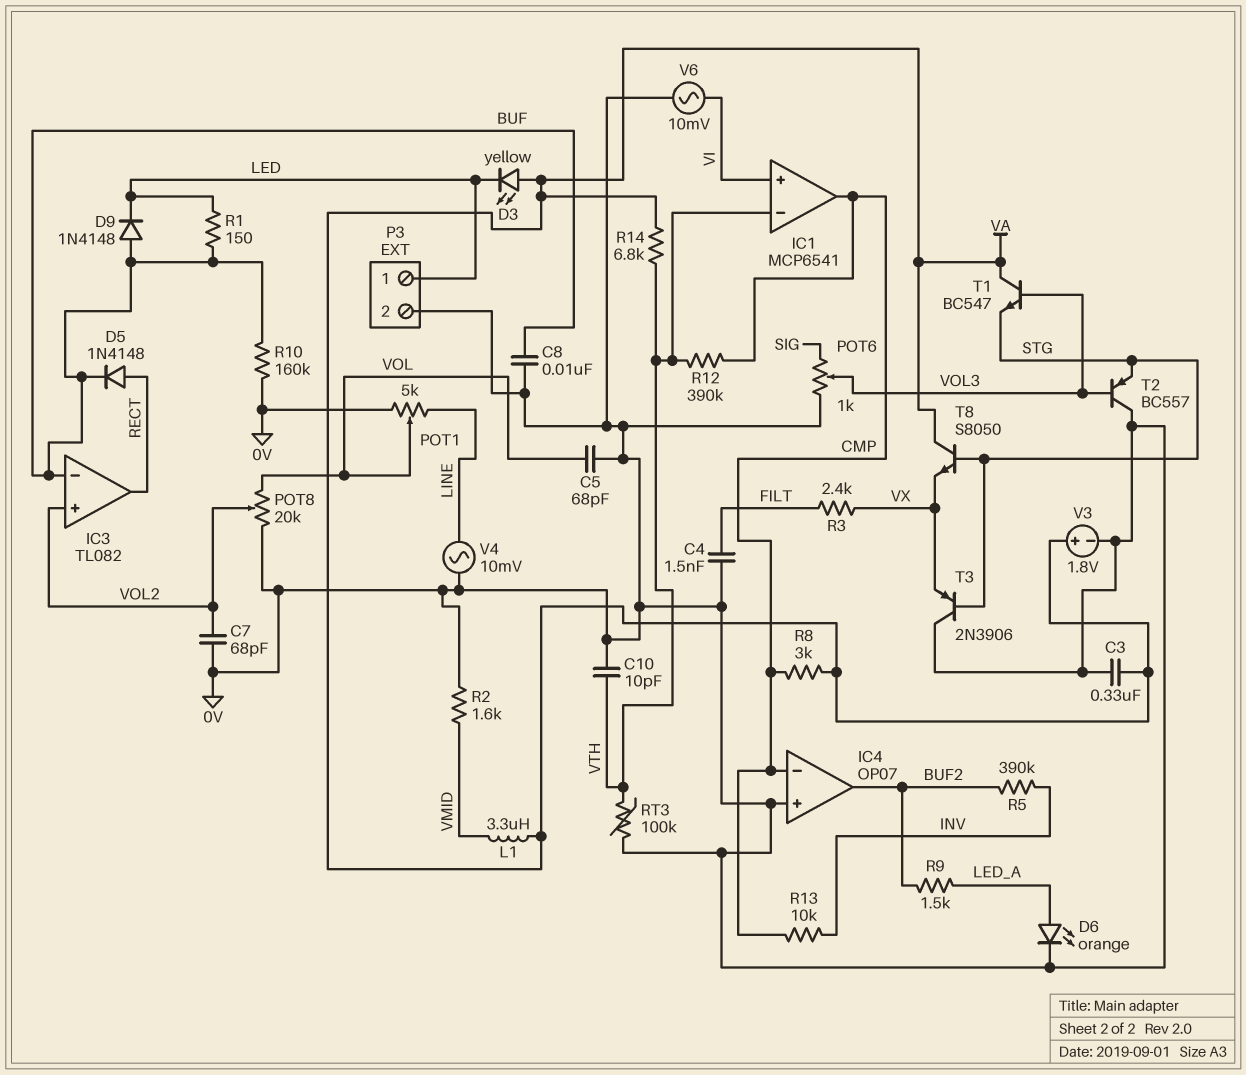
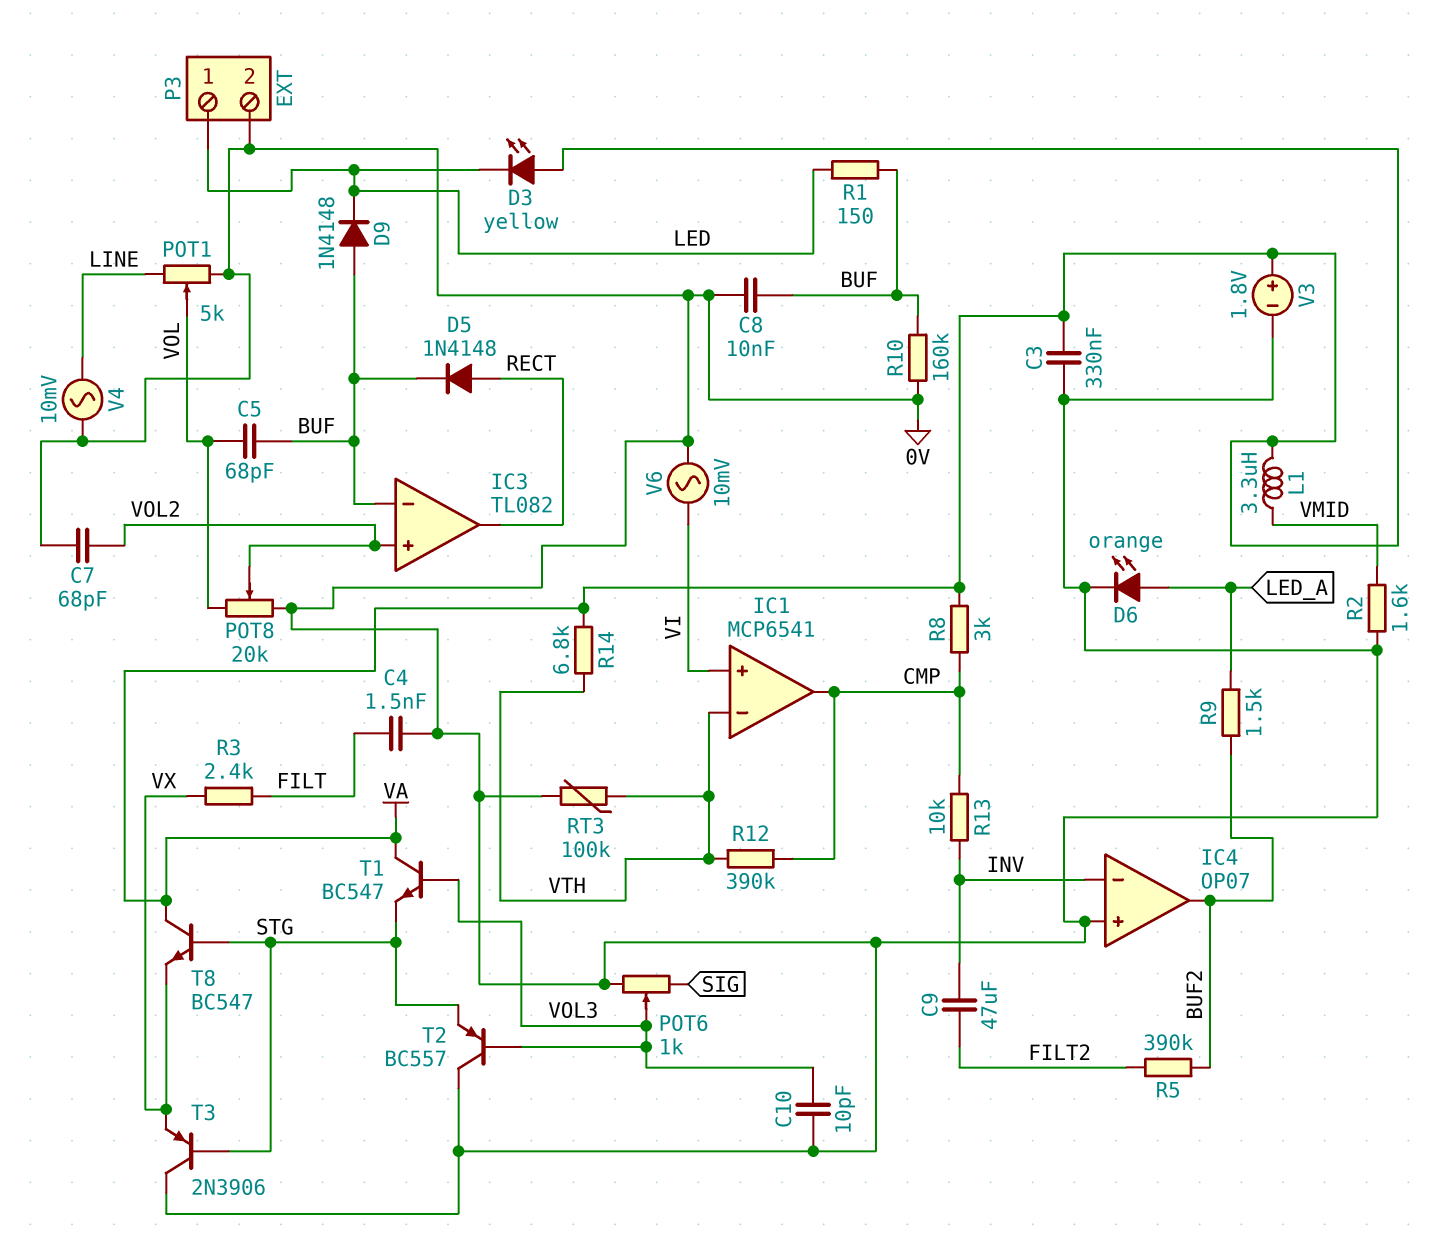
C5: 68pF (0V, VOL) -> 68pF (BUF, VOL)
C9: none -> 47uF (FILT2, INV)
C10: 10pF (0V, VTH) -> 10pF (0V, VOL3)
IC4 pin in-: CMP -> INV
R5: 390k (BUF2, INV) -> 390k (BUF2, FILT2)
T8: NPN S8050 (B STG, C VA, E VX) -> NPN BC547 (B STG, C VA, E VX)

